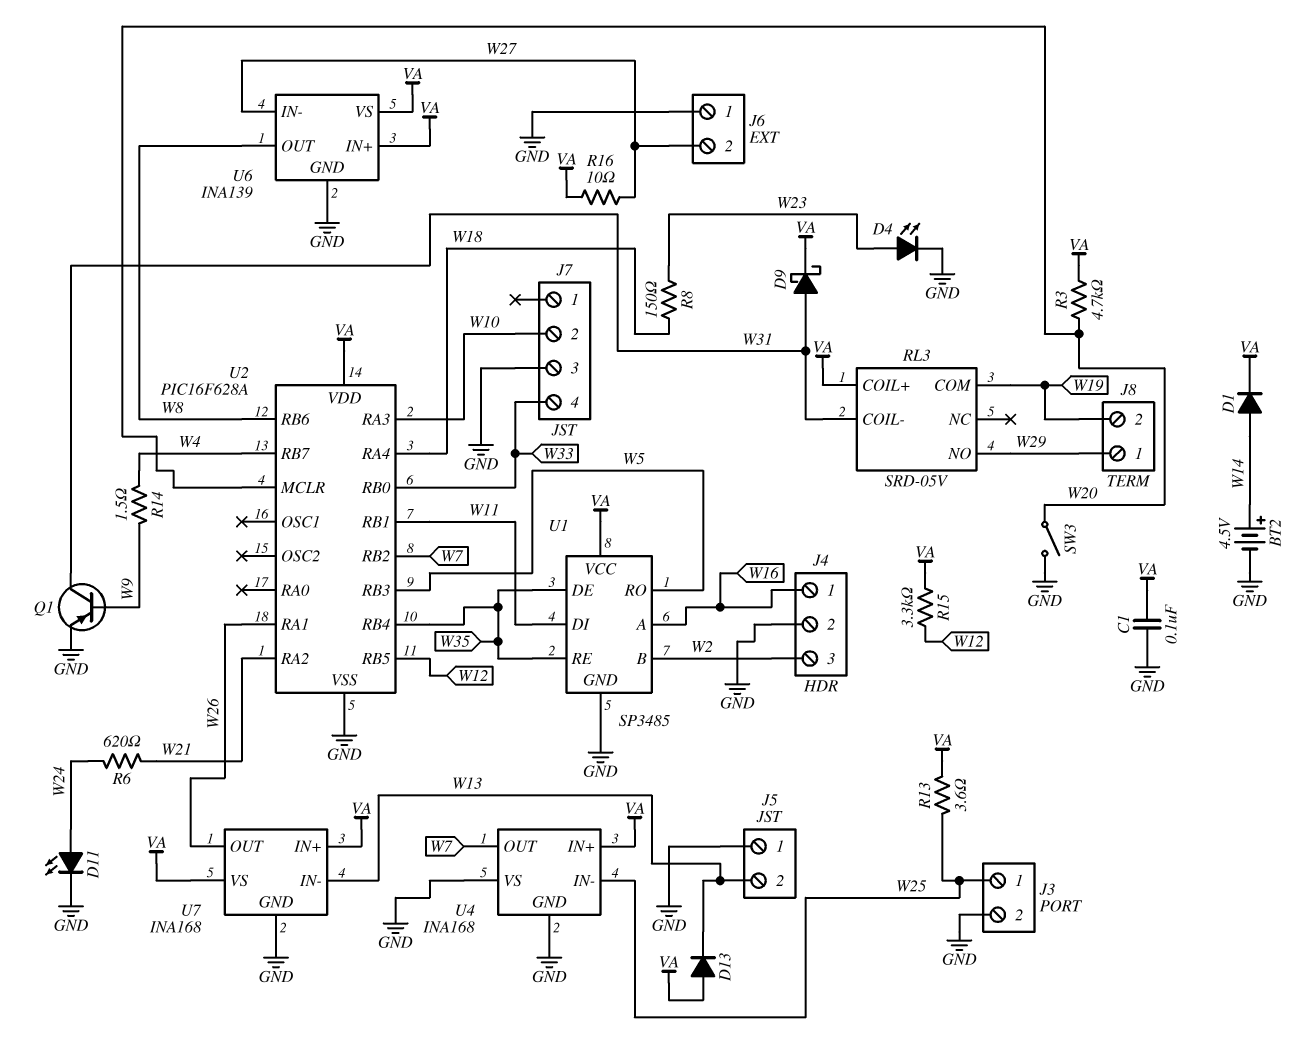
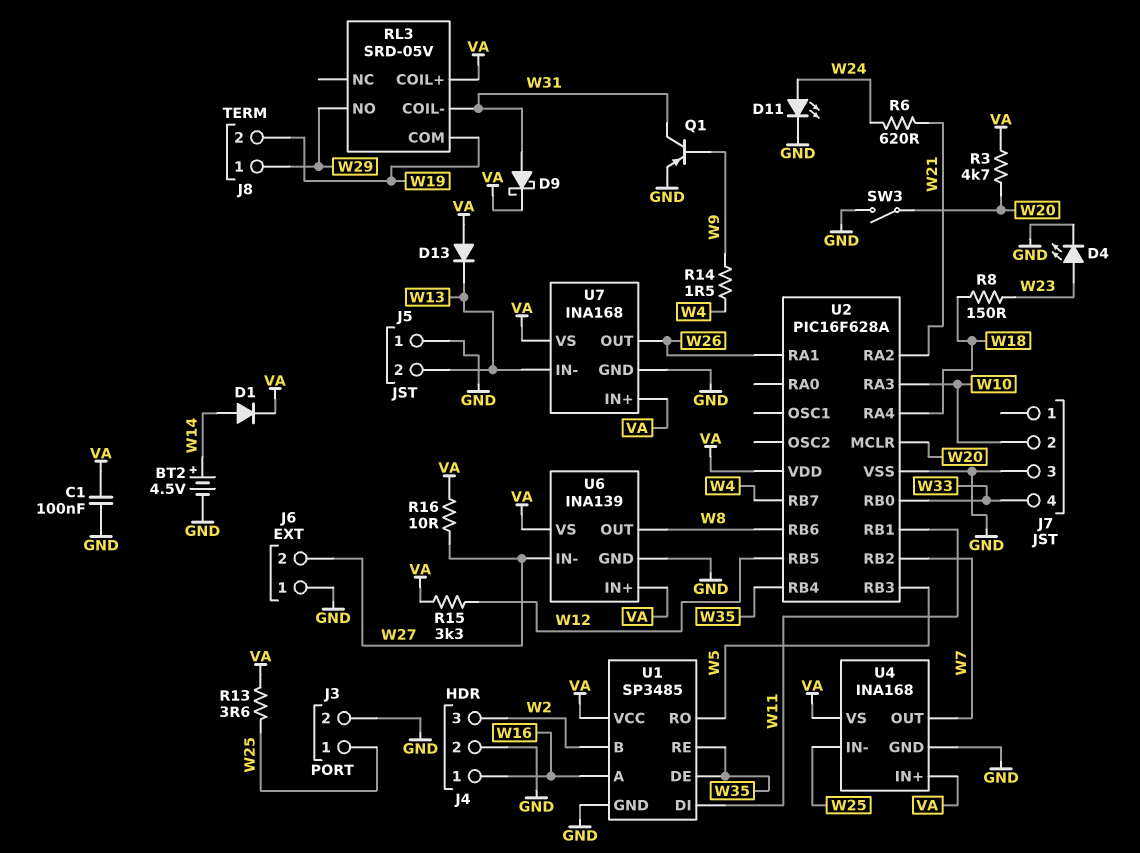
U4 pin VS: GND -> VA

